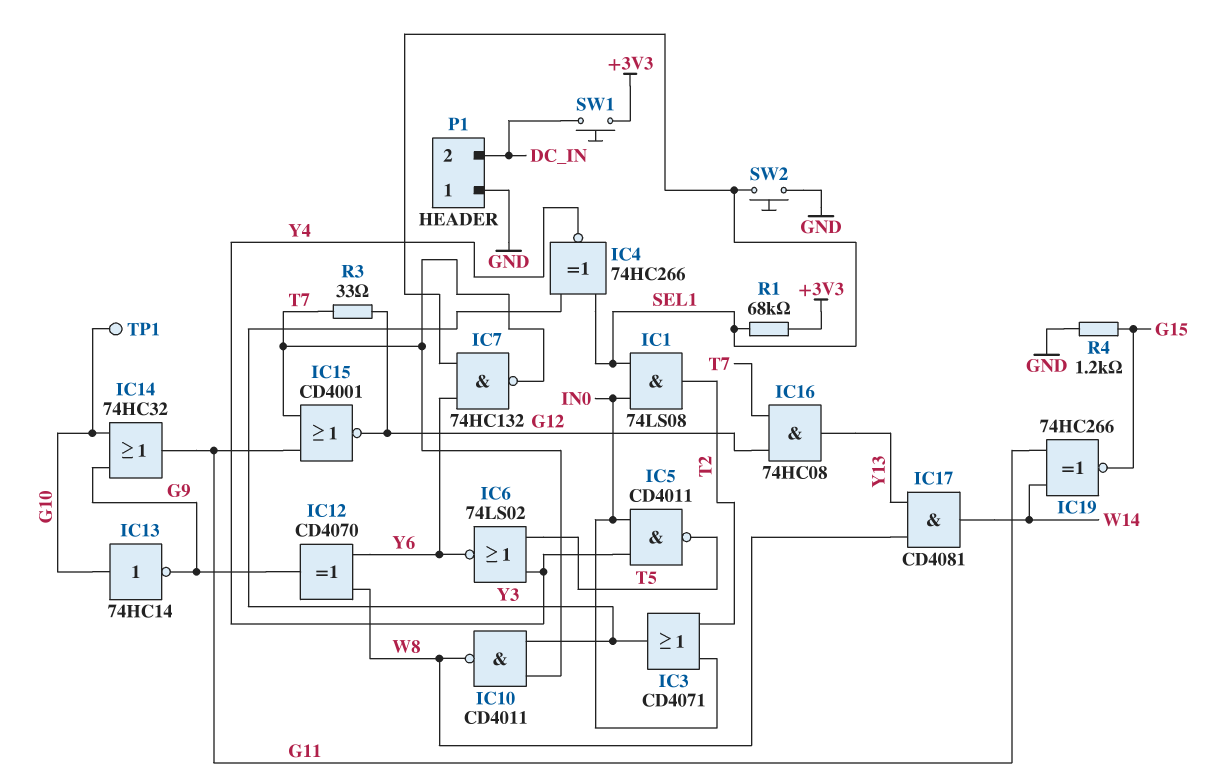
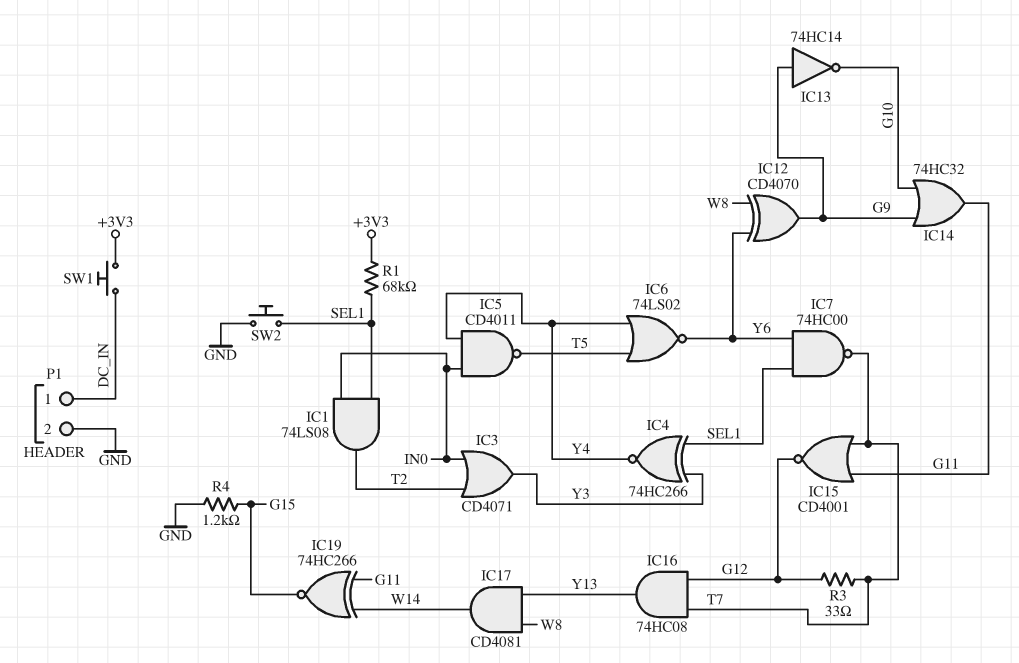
IC7: NAND 74HC132 (in SEL1, in Y6, out T7) -> NAND 74HC00 (in SEL1, in Y6, out T7)
IC10: NAND CD4011 (in T7, in Y3, out W8) -> none
IC13: NOT 74HC14 (in G10, out G9) -> NOT 74HC14 (in G9, out G10)
P1 pin 1: GND -> DC_IN
P1 pin 2: DC_IN -> GND
TP1: test point (G10) -> none

